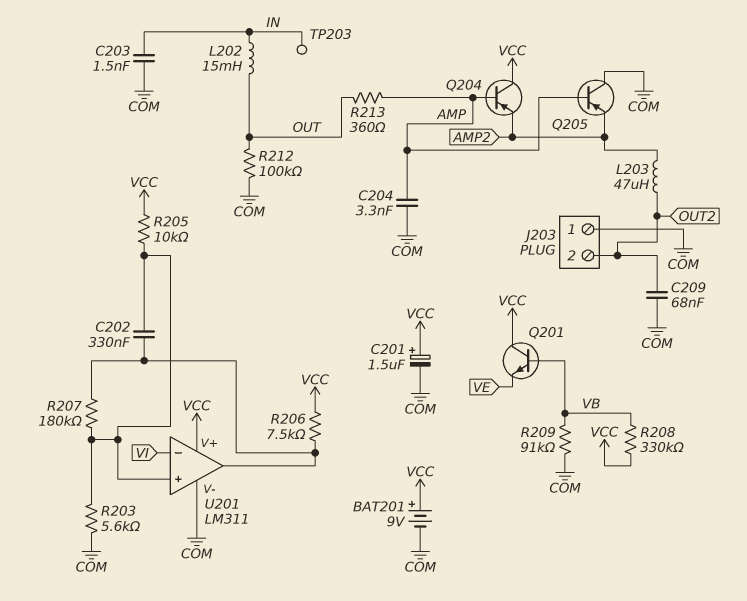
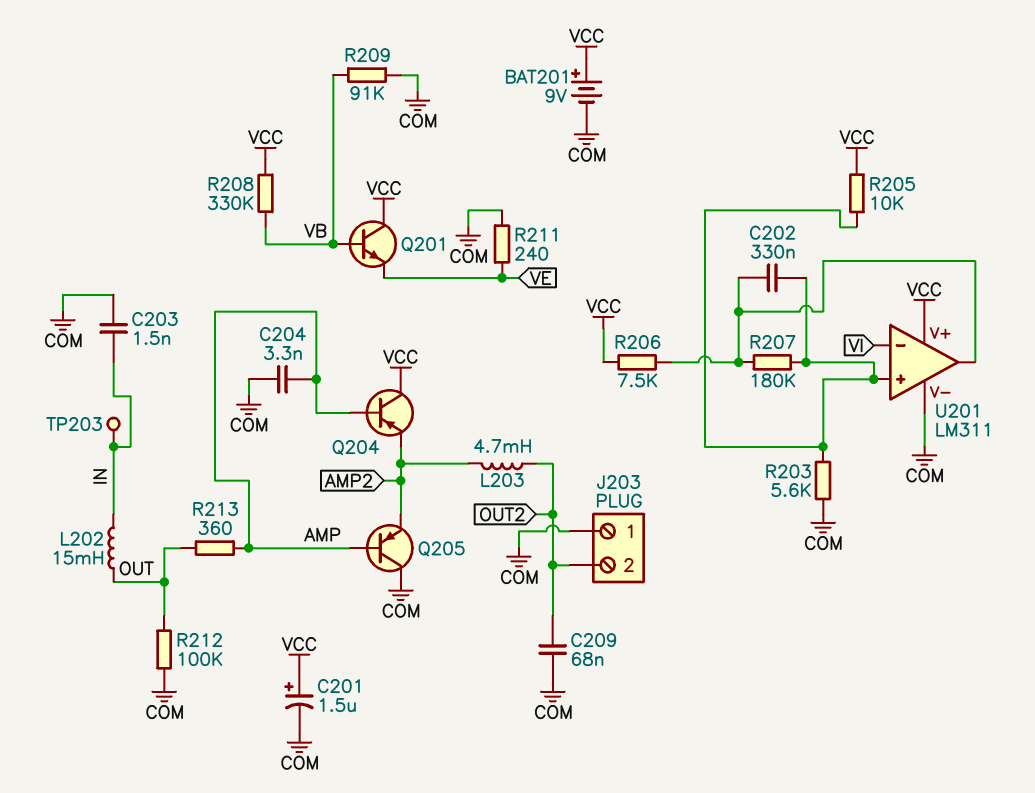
L203: 47uH (AMP2, OUT2) -> 4.7mH (AMP2, OUT2)
R211: none -> 240 (COM, VE)

